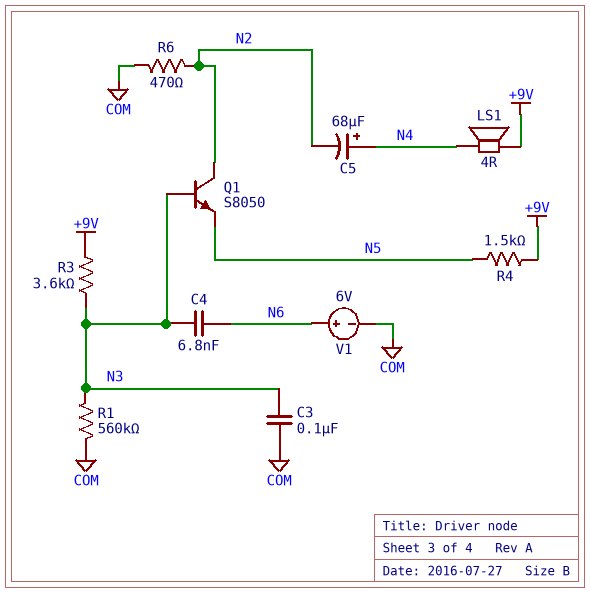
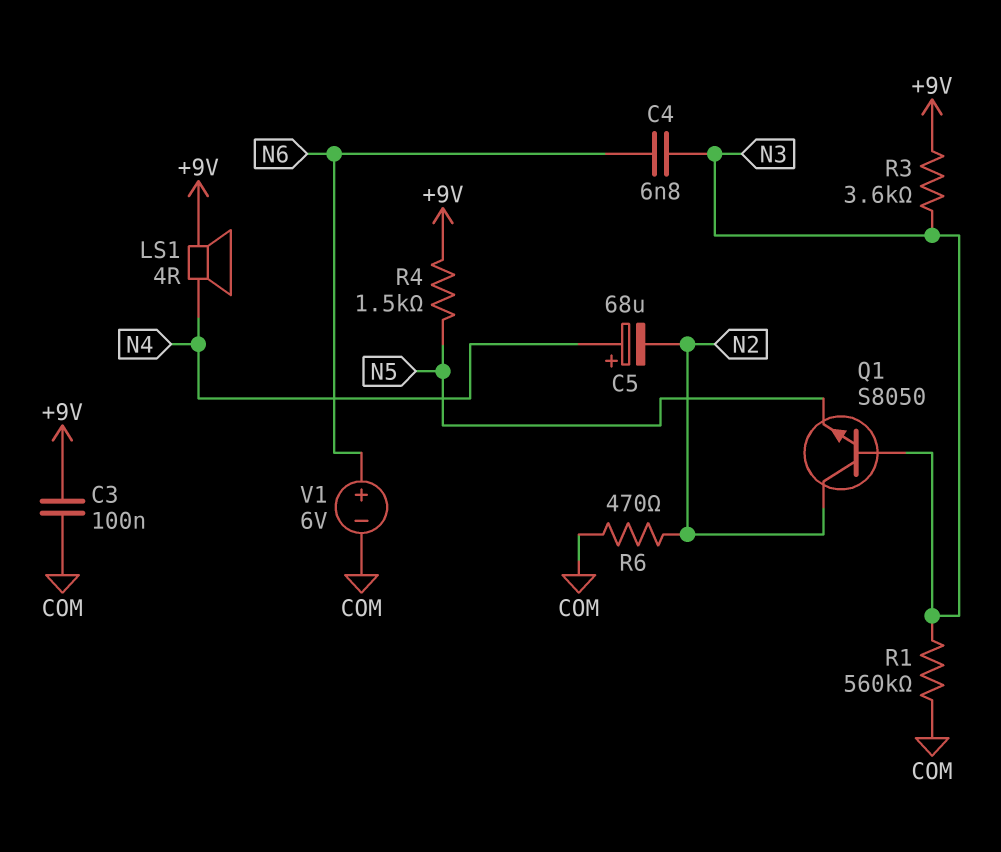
C3: 100nF (COM, N3) -> 100nF (+9V, COM)

